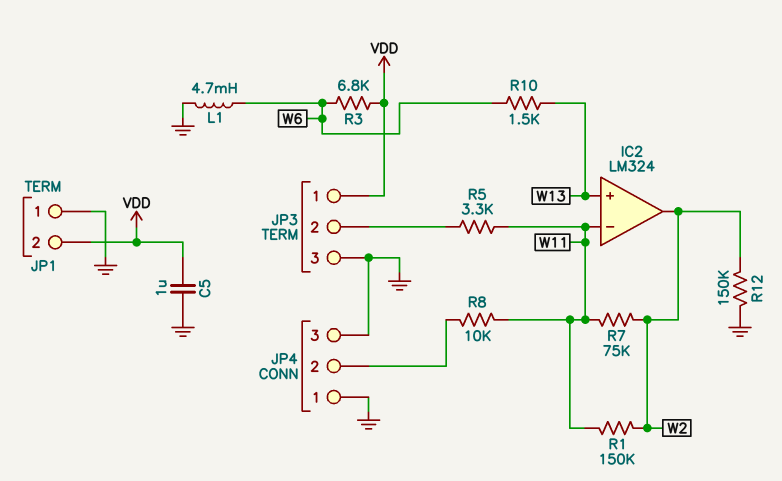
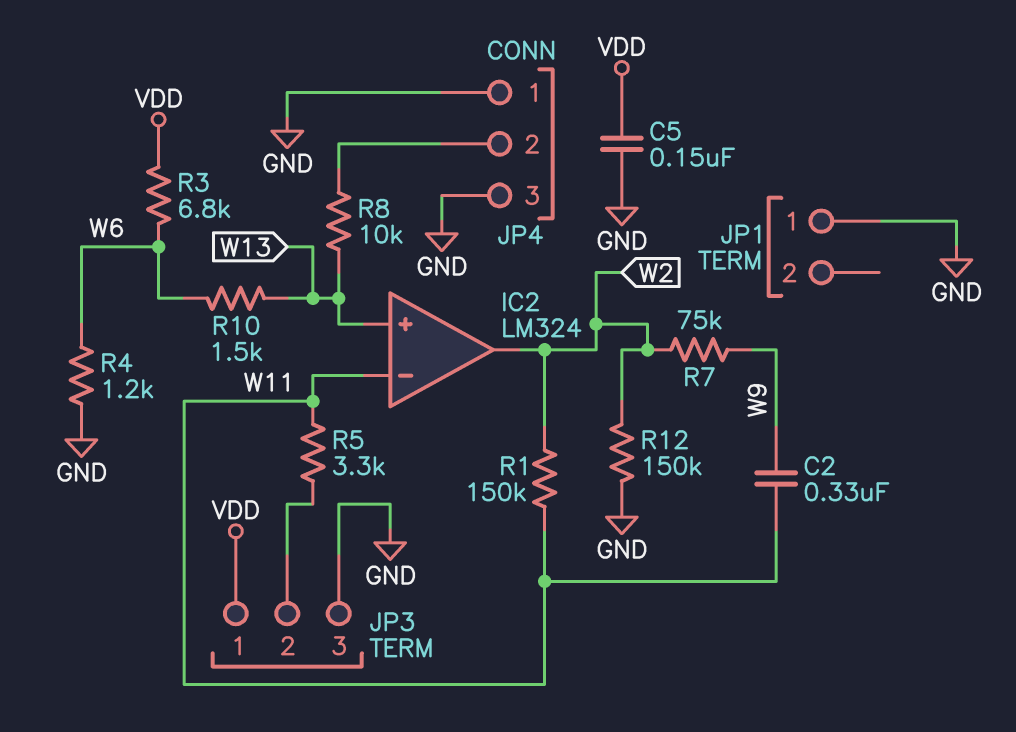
C2: none -> 330nF (W9, W11)
C5: 1uF (GND, VDD) -> 150nF (GND, VDD)
JP1 pin 2: VDD -> none
L1: 4.7mH (GND, W6) -> none
R4: none -> 1.2k (GND, W6)
R7: 75k (W2, W11) -> 75k (W2, W9)
R8: 10k (JP4/2, W11) -> 10k (JP4/2, W13)

